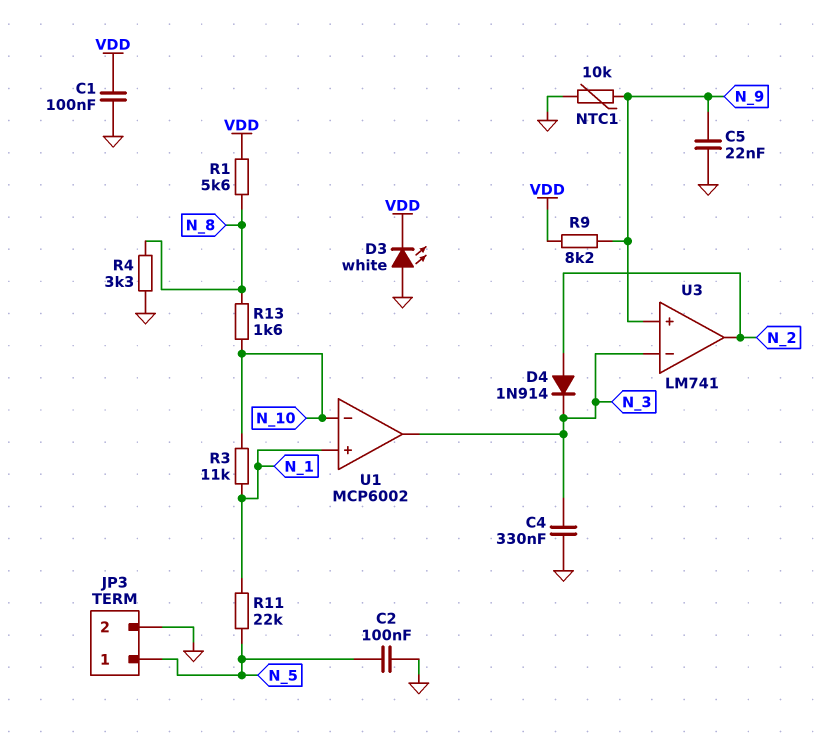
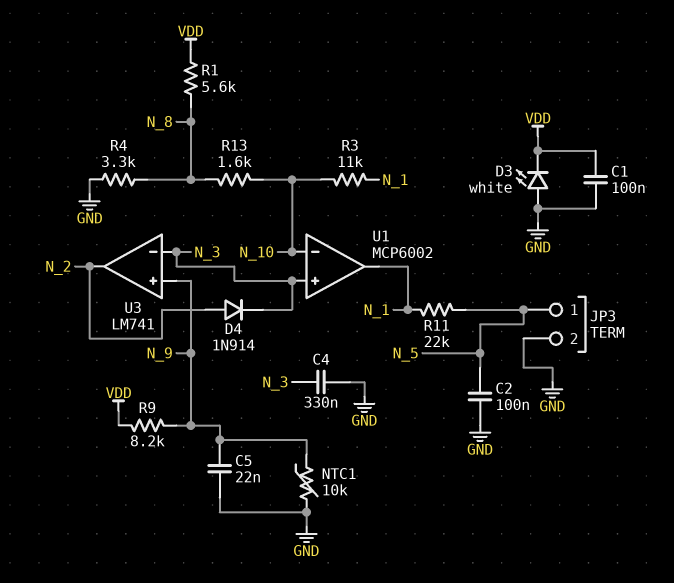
U1 pin in+: N_1 -> N_3
U1 pin out: N_3 -> N_1

